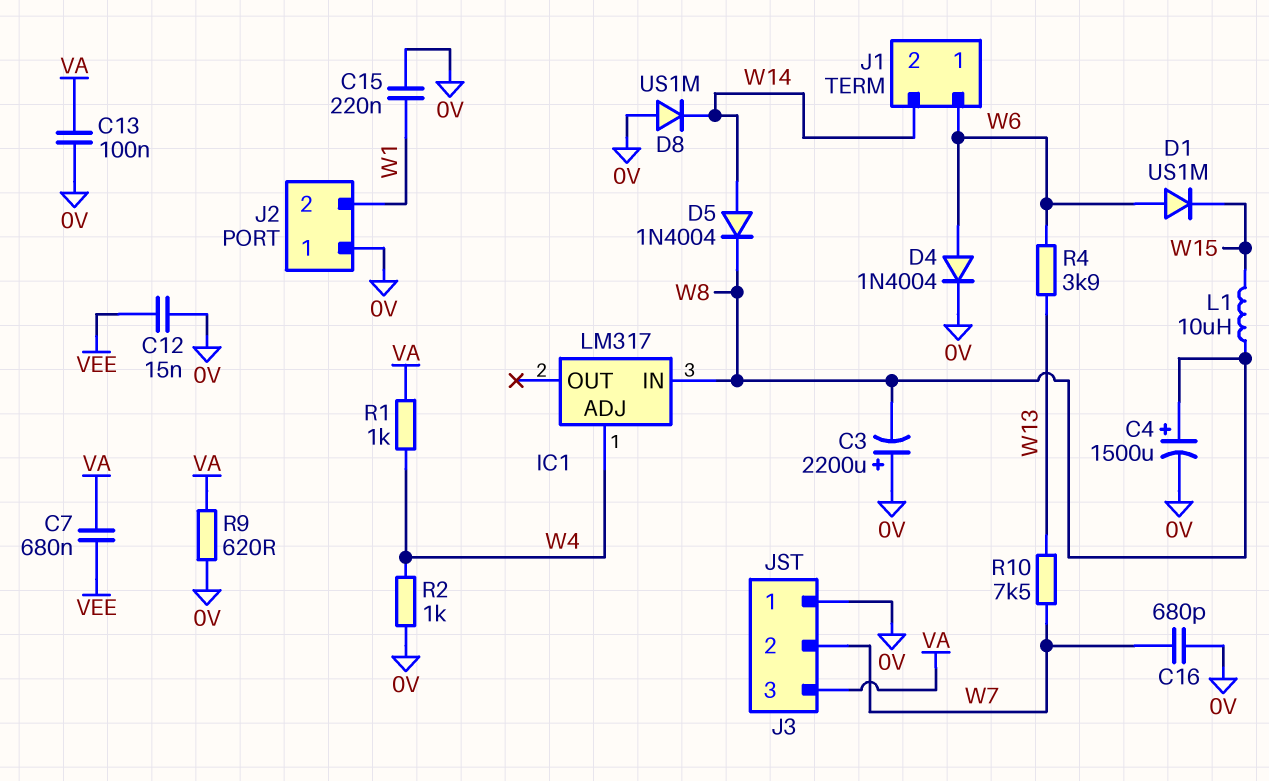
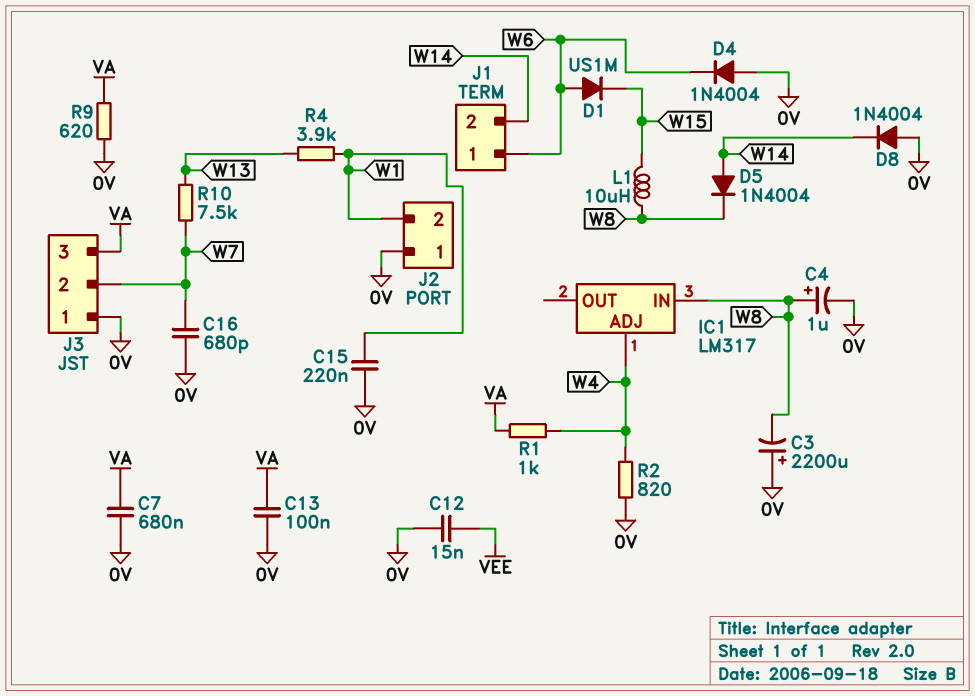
C4: 1500uF (plus W8, minus 0V) -> 1uF (plus W8, minus 0V)
C7: 680nF (VA, VEE) -> 680nF (0V, VA)
D4: diode 1N4004 (A W6, K 0V) -> diode 1N4004 (A 0V, K W6)
D8: diode US1M (A 0V, K W14) -> diode 1N4004 (A 0V, K W14)
R2: 1k (0V, W4) -> 820 (0V, W4)
R4: 3.9k (W6, W13) -> 3.9k (W1, W13)

